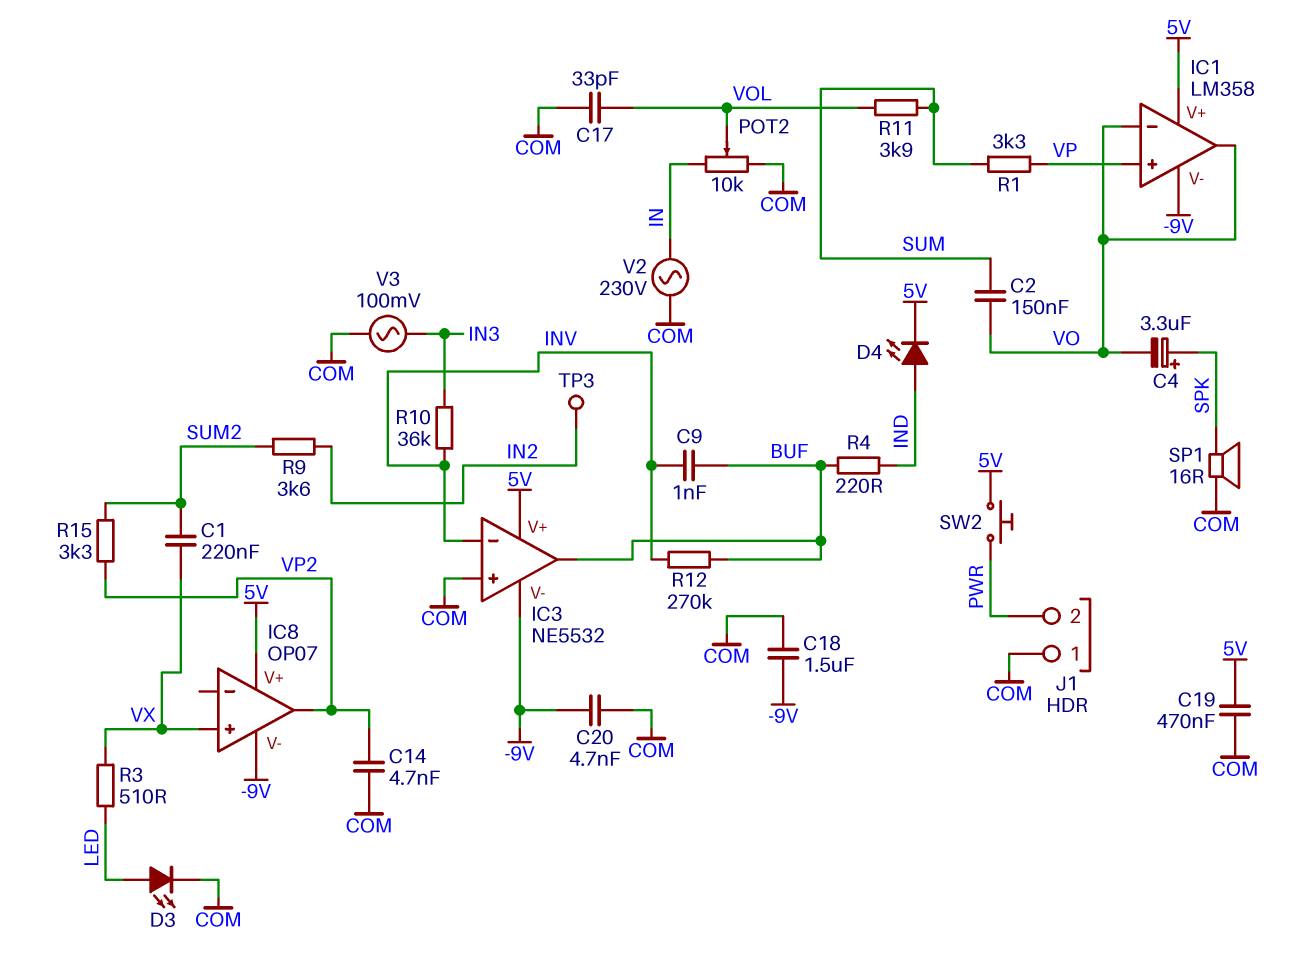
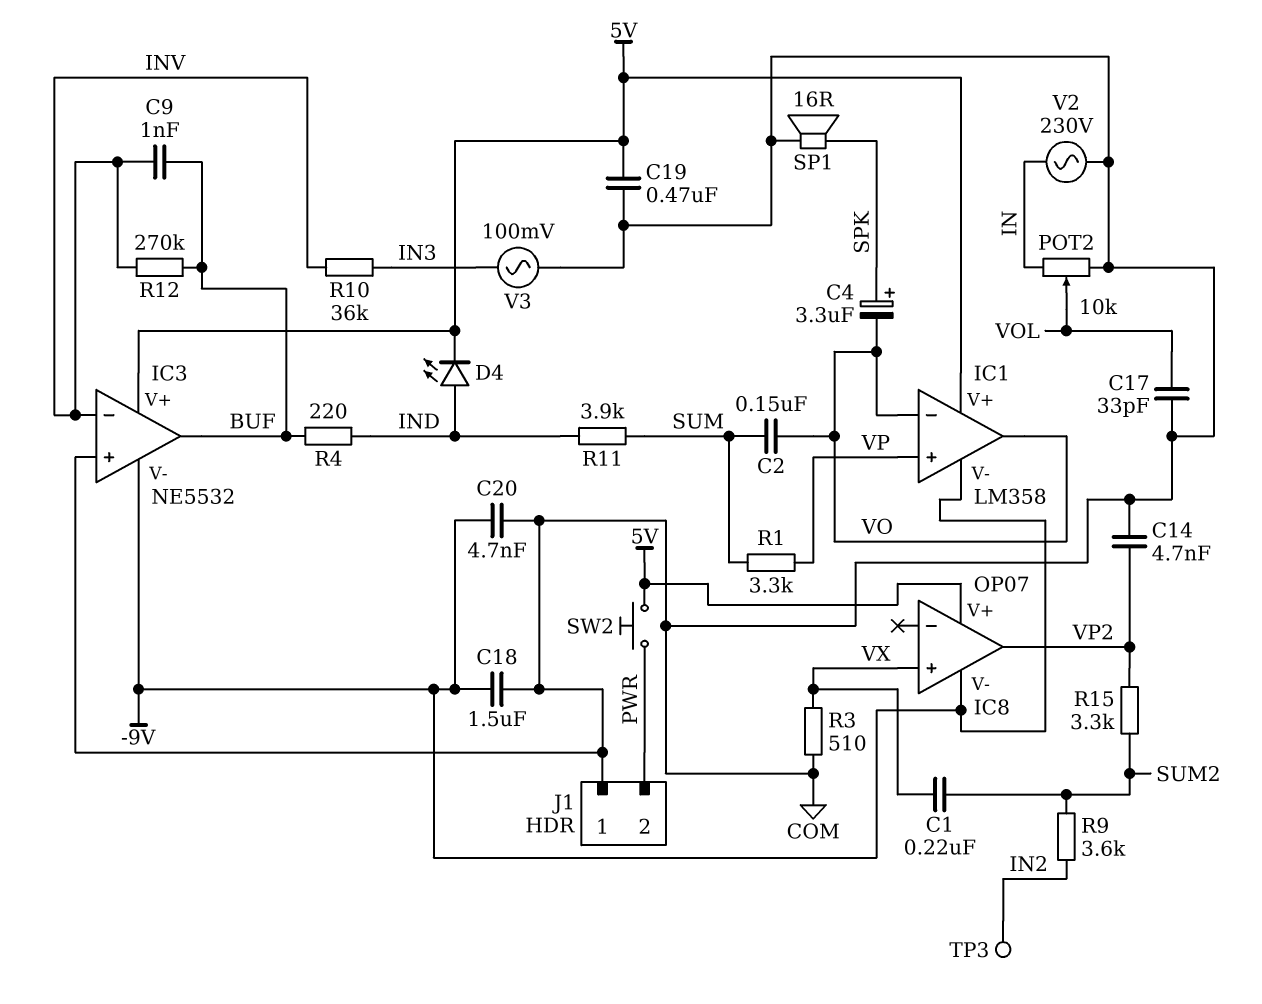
D3: LED (A LED, K COM) -> none
R3: 510 (LED, VX) -> 510 (COM, VX)
R11: 3.9k (SUM, VOL) -> 3.9k (IND, SUM)

